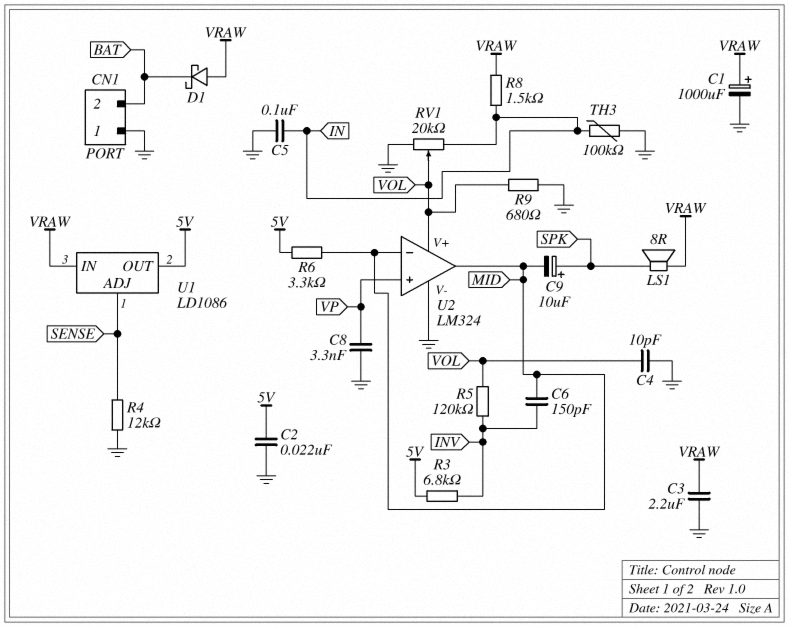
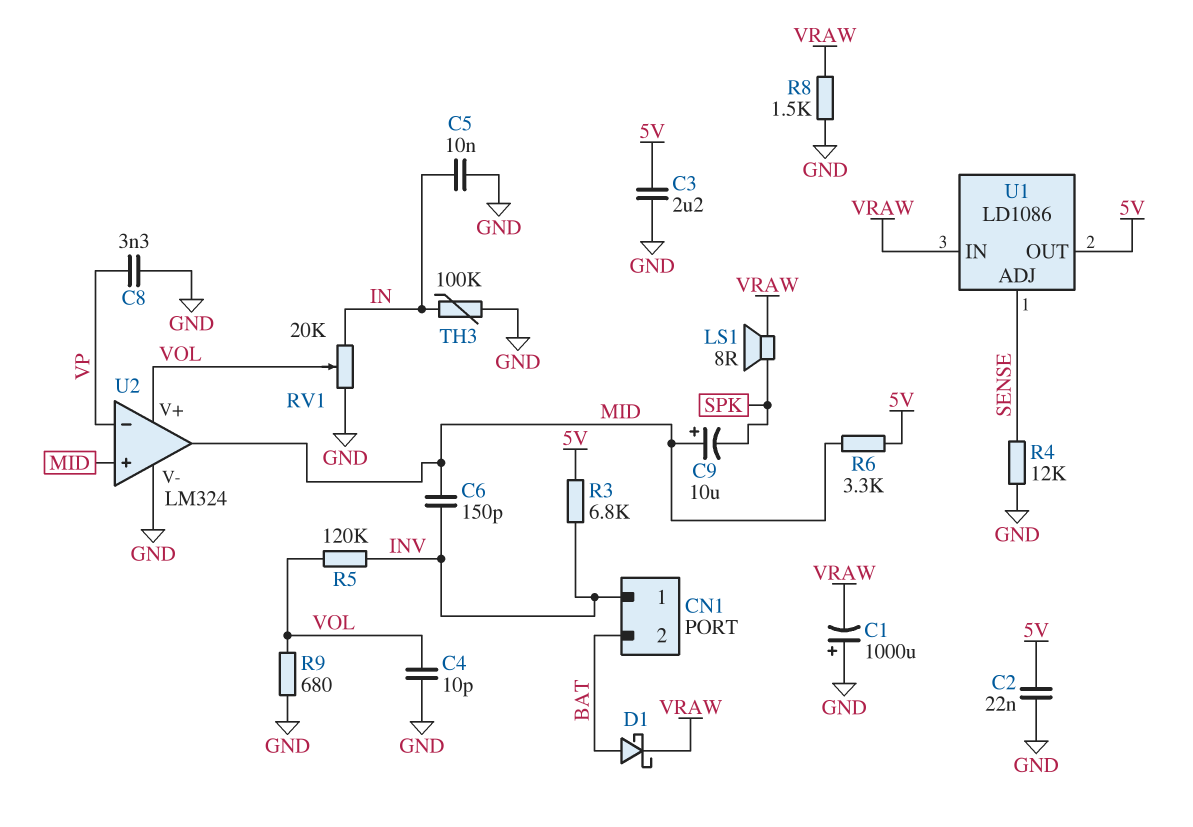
C1: 1000uF (plus VRAW, minus GND) -> 1000uF (plus GND, minus VRAW)
C3: 2.2uF (GND, VRAW) -> 2.2uF (5V, GND)
C5: 100nF (GND, IN) -> 10nF (GND, IN)
C9: 10uF (plus SPK, minus MID) -> 10uF (plus MID, minus SPK)
CN1 pin 1: GND -> INV
D1: schottky (A VRAW, K BAT) -> schottky (A BAT, K VRAW)
R8: 1.5k (IN, VRAW) -> 1.5k (GND, VRAW)
U2 pin in+: VP -> MID
U2 pin in-: MID -> VP

